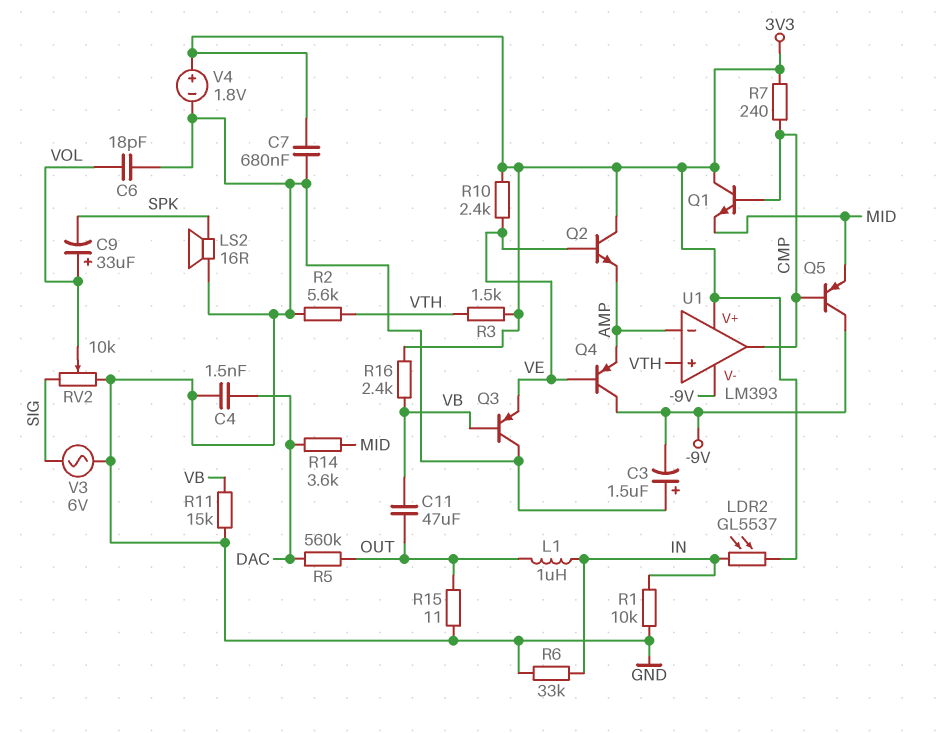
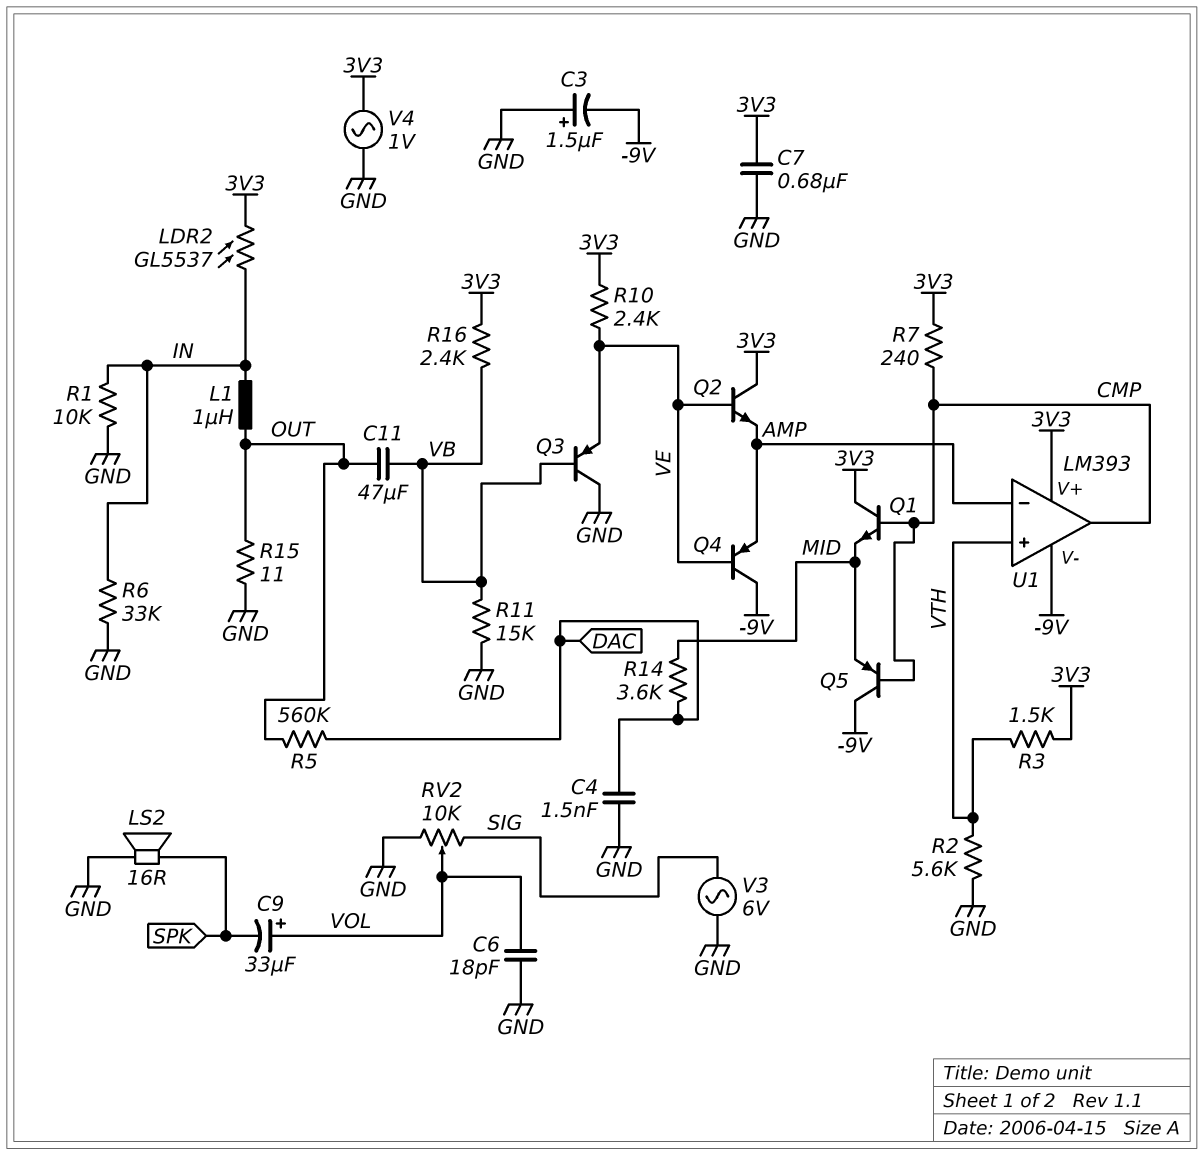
V4: 1.8V (plus 3V3, minus GND) -> AC 1V (3V3, GND)

